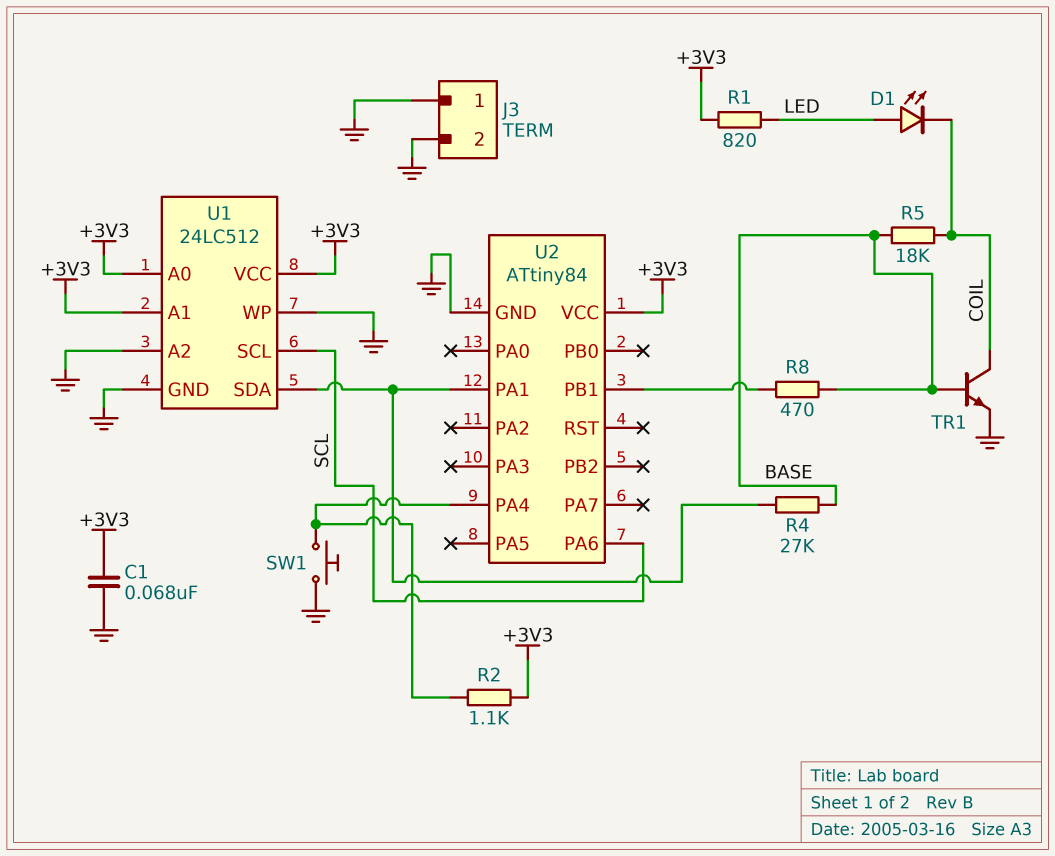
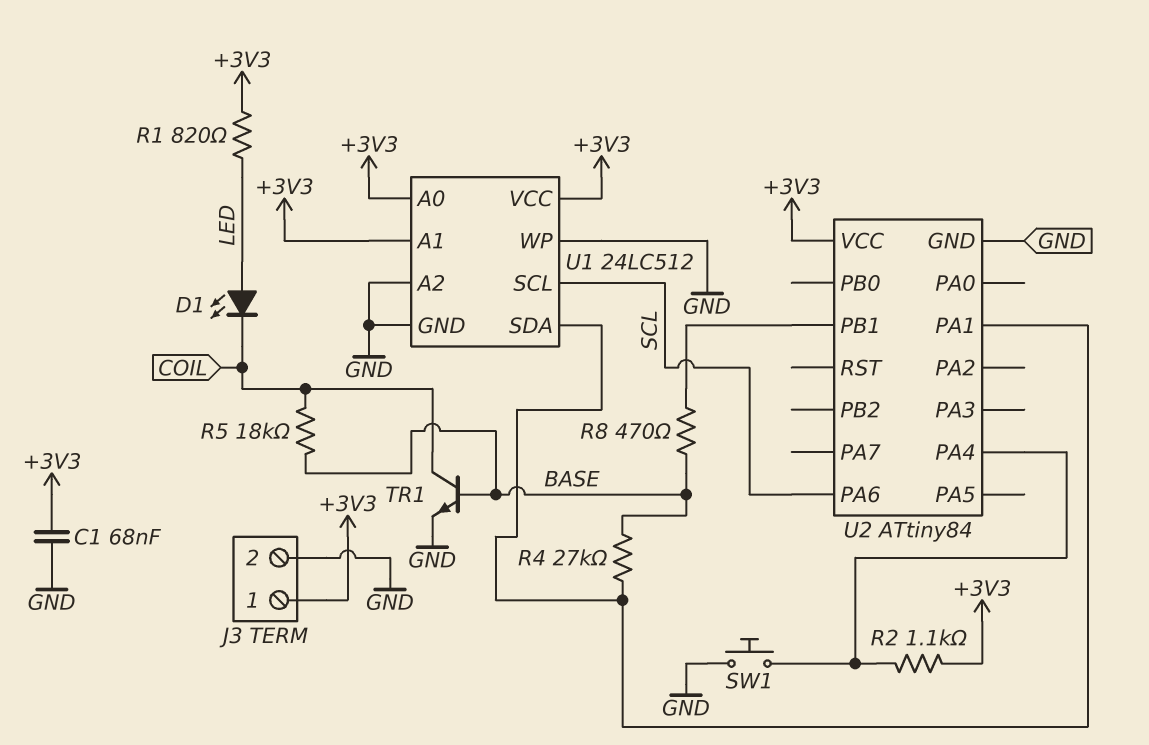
J3 pin 1: GND -> +3V3

